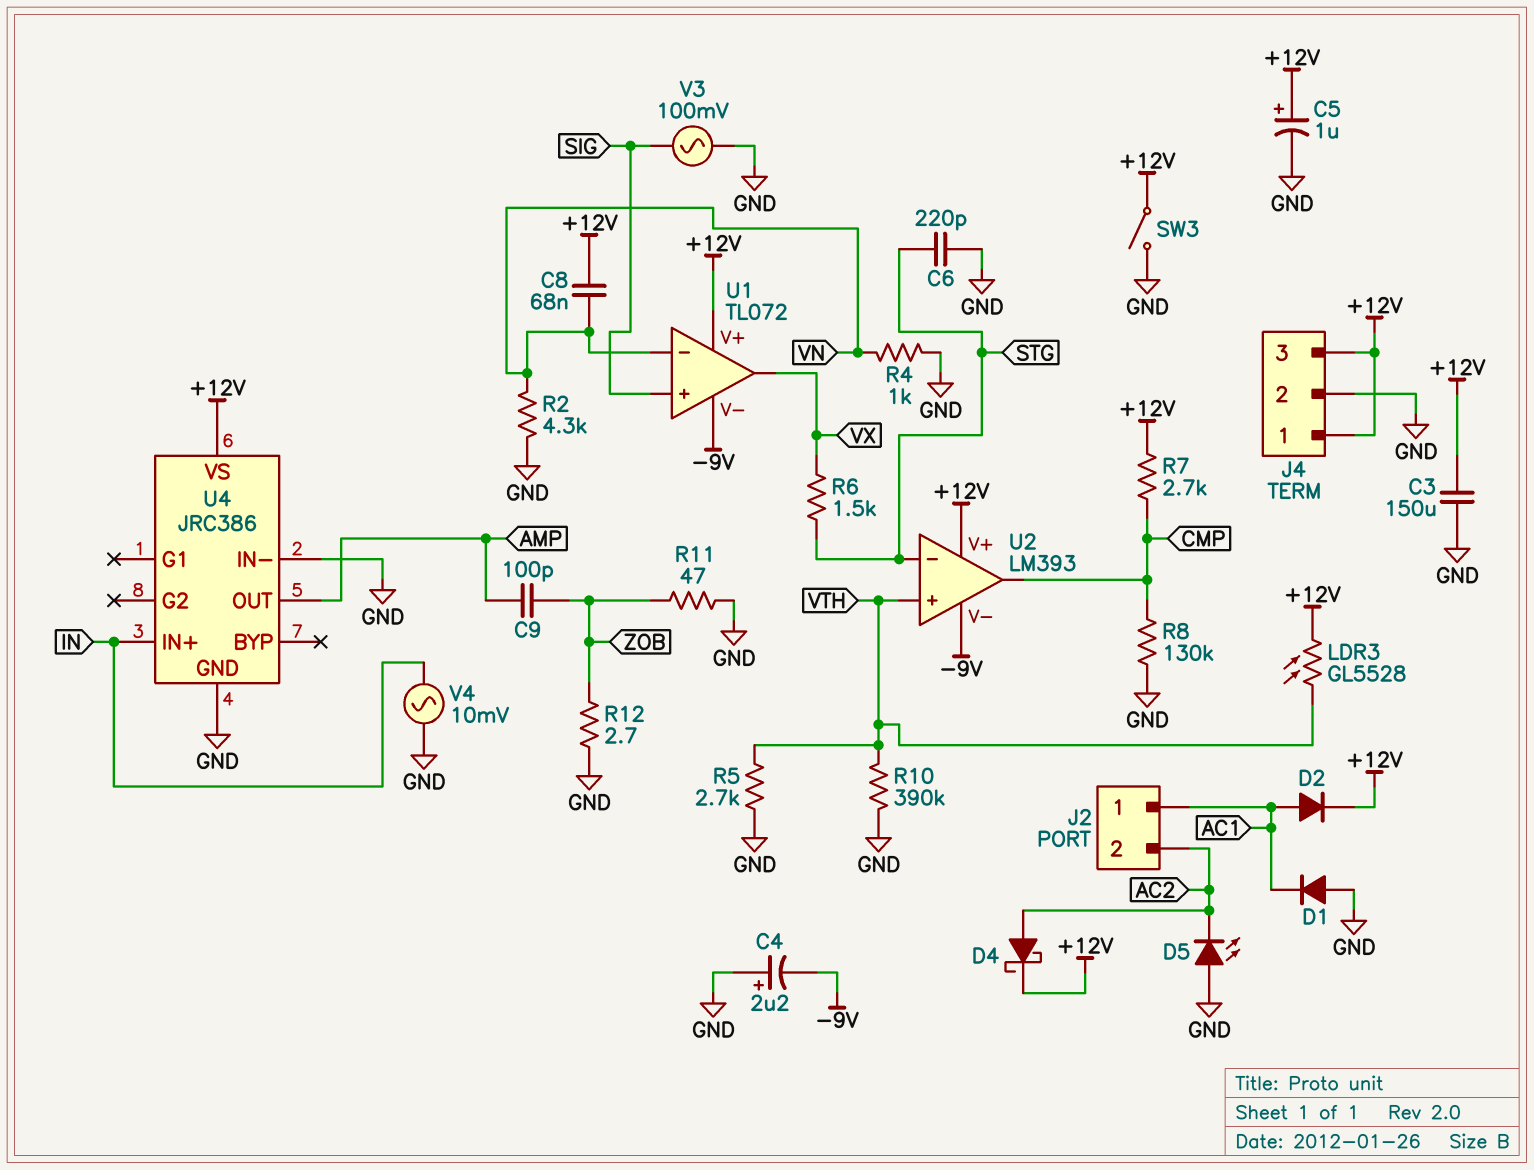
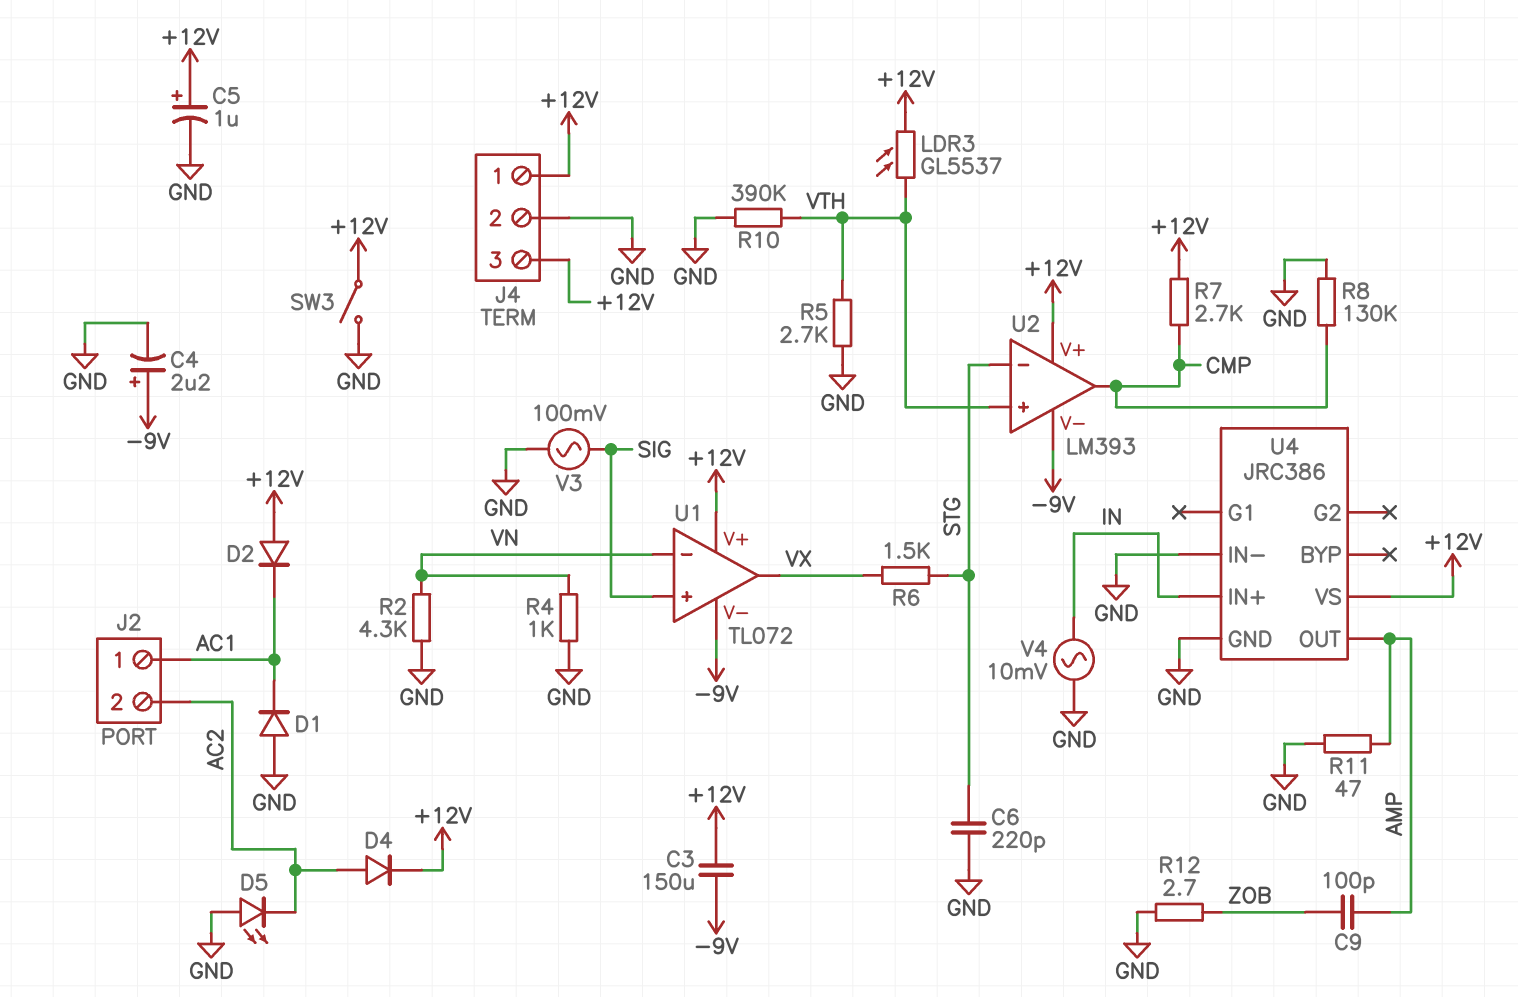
C3: 150uF (+12V, GND) -> 150uF (+12V, -9V)
C4: 2.2uF (plus GND, minus -9V) -> 2.2uF (plus -9V, minus GND)
C8: 68nF (+12V, VN) -> none
D2: diode (A AC1, K +12V) -> diode (A +12V, K AC1)
D4: schottky (A AC2, K +12V) -> diode (A AC2, K +12V)
LDR3: GL5528 (+12V, VTH) -> GL5537 (+12V, VTH)
R11: 47 (GND, ZOB) -> 47 (AMP, GND)

